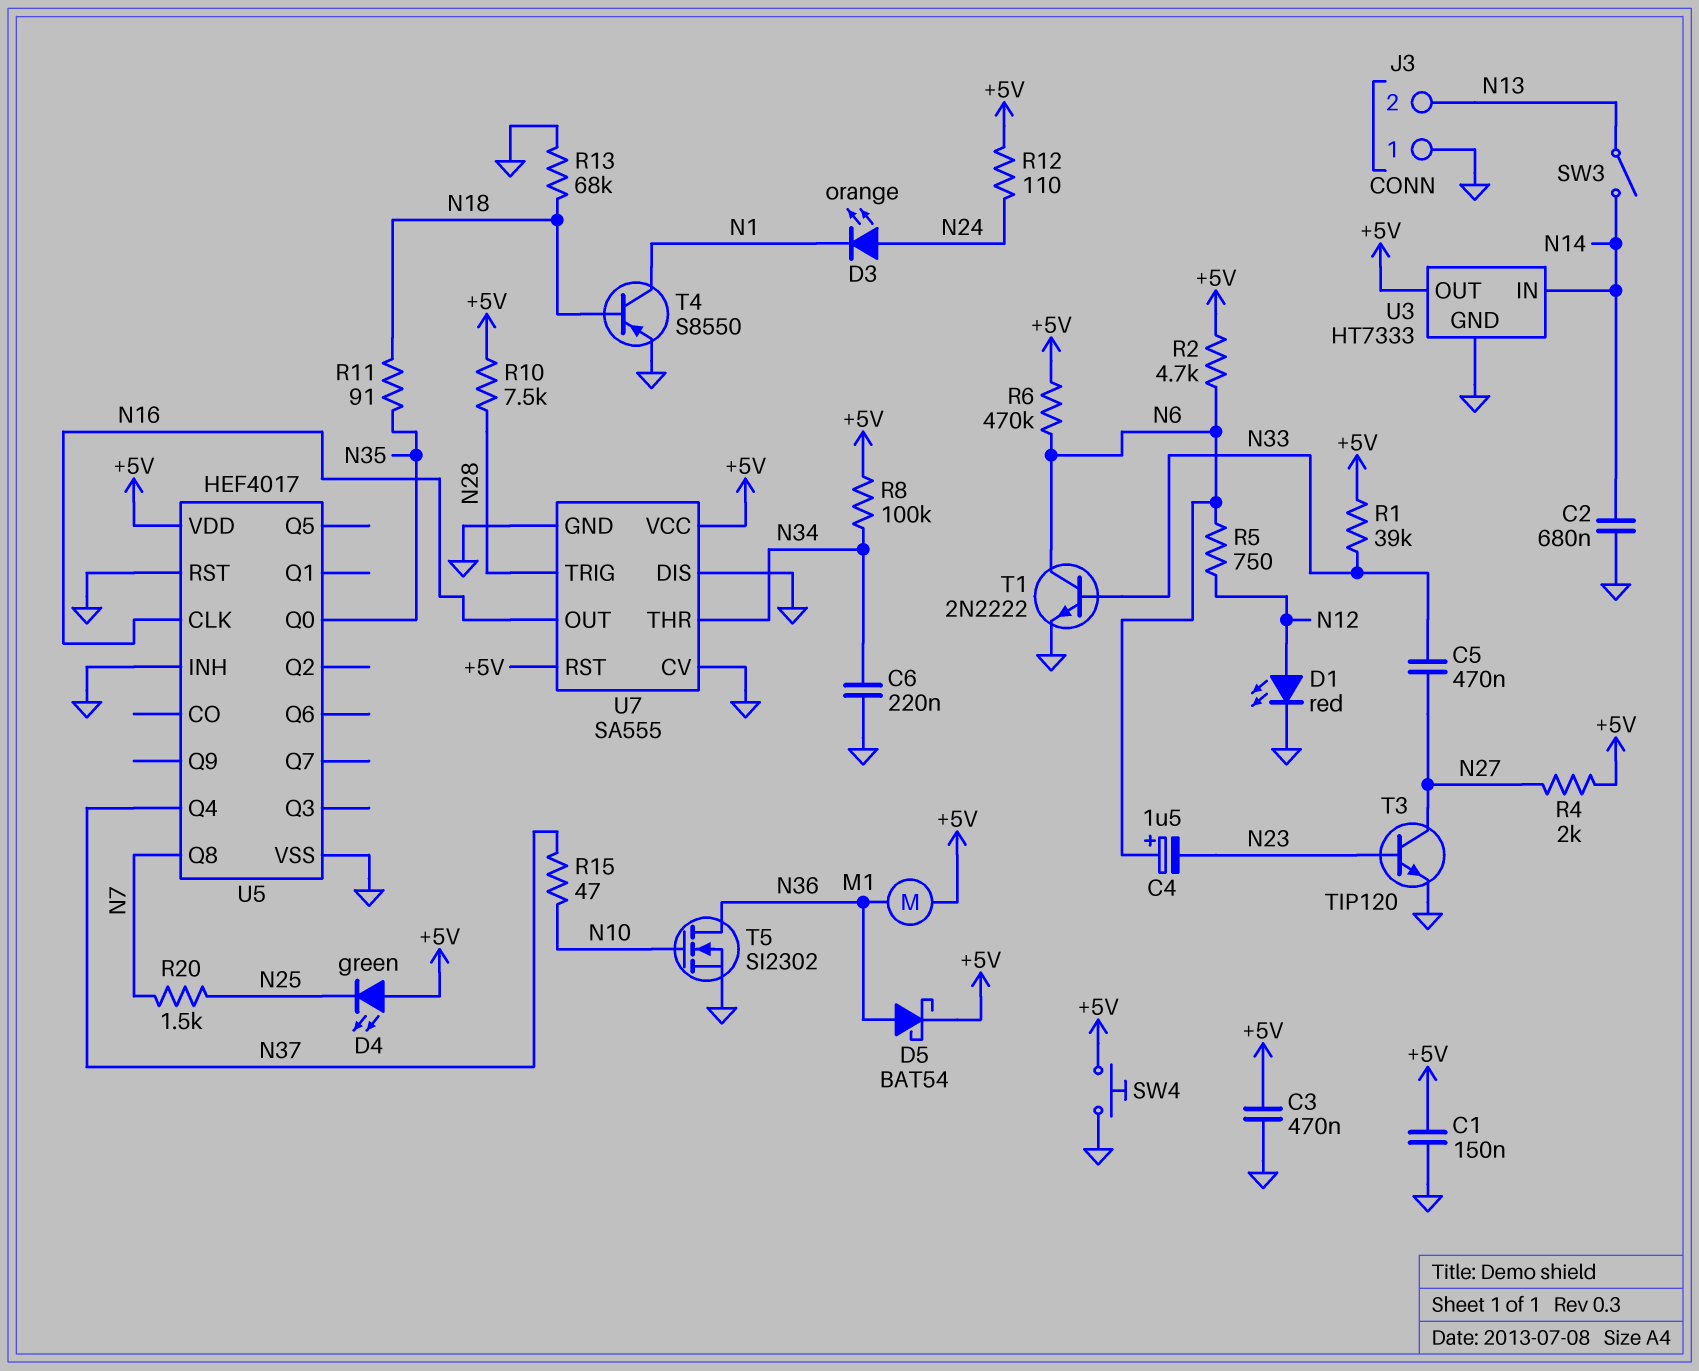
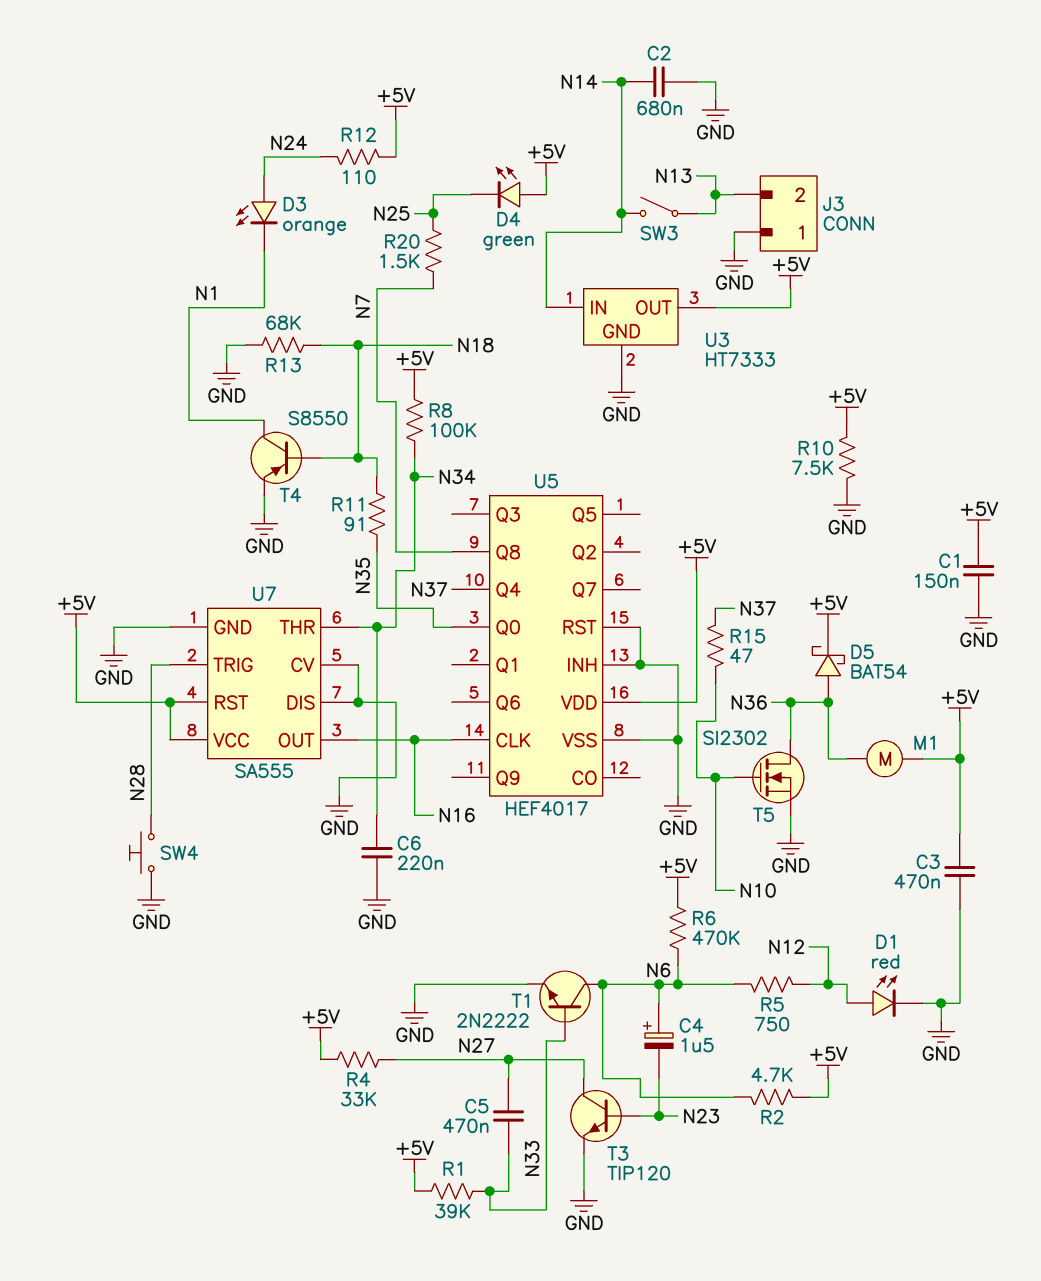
R4: 2k (+5V, N27) -> 33k (+5V, N27)
R10: 7.5k (+5V, N28) -> 7.5k (+5V, GND)
SW4: button (+5V, GND) -> button (GND, N28)

